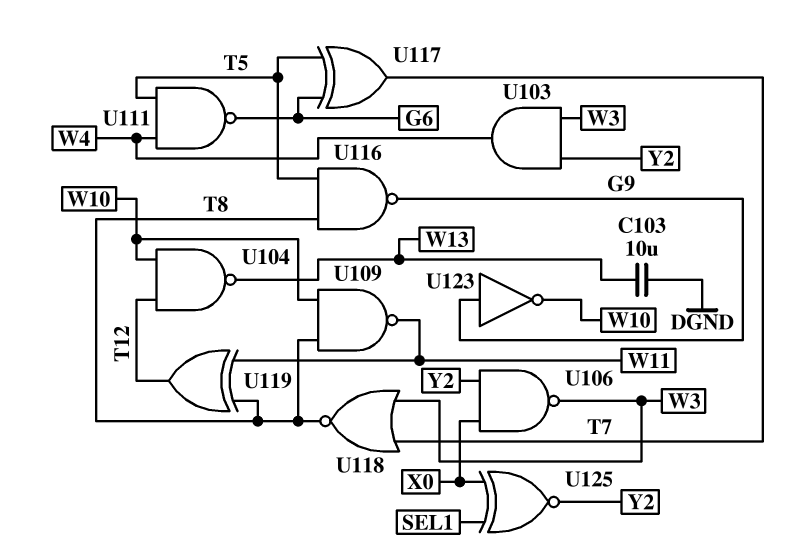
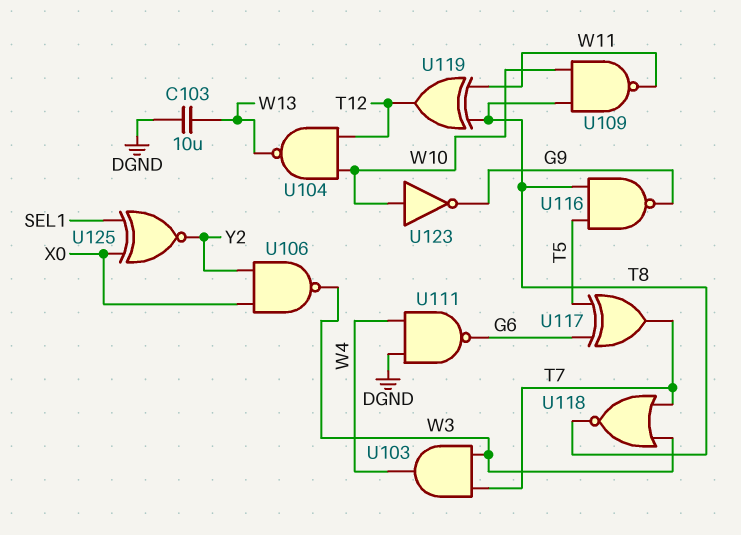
U103: AND (in W3, in Y2, out W4) -> AND (in T7, in W3, out W4)
U111: NAND (in T5, in W4, out G6) -> NAND (in DGND, in W4, out G6)
U123: NOT (in G9, out W10) -> NOT (in W10, out G9)

